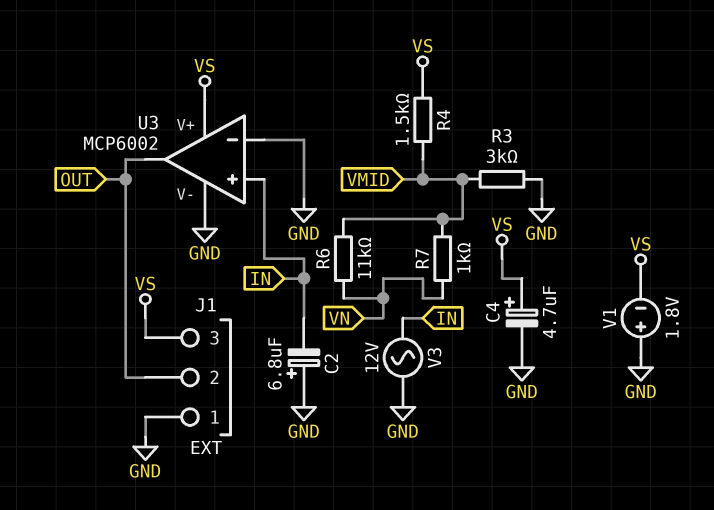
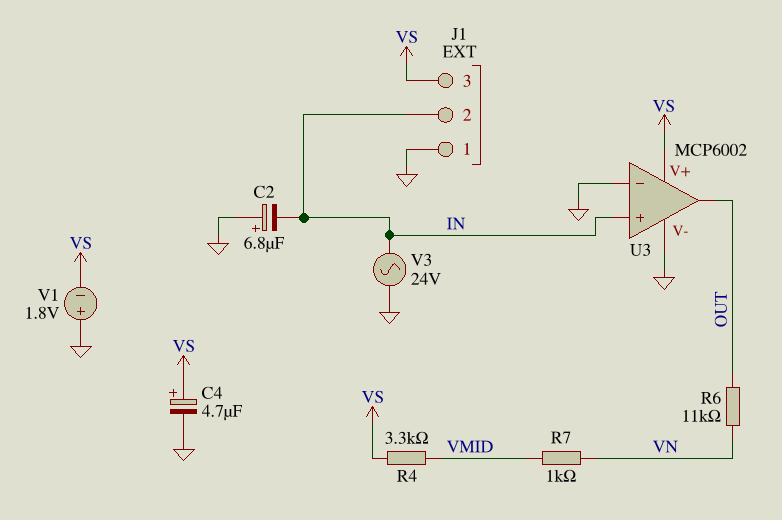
J1 pin 2: OUT -> IN
R3: 3k (GND, VMID) -> none
R4: 1.5k (VMID, VS) -> 3.3k (VMID, VS)
R6: 11k (VMID, VN) -> 11k (OUT, VN)
V3: AC 12V (GND, IN) -> AC 24V (GND, IN)

